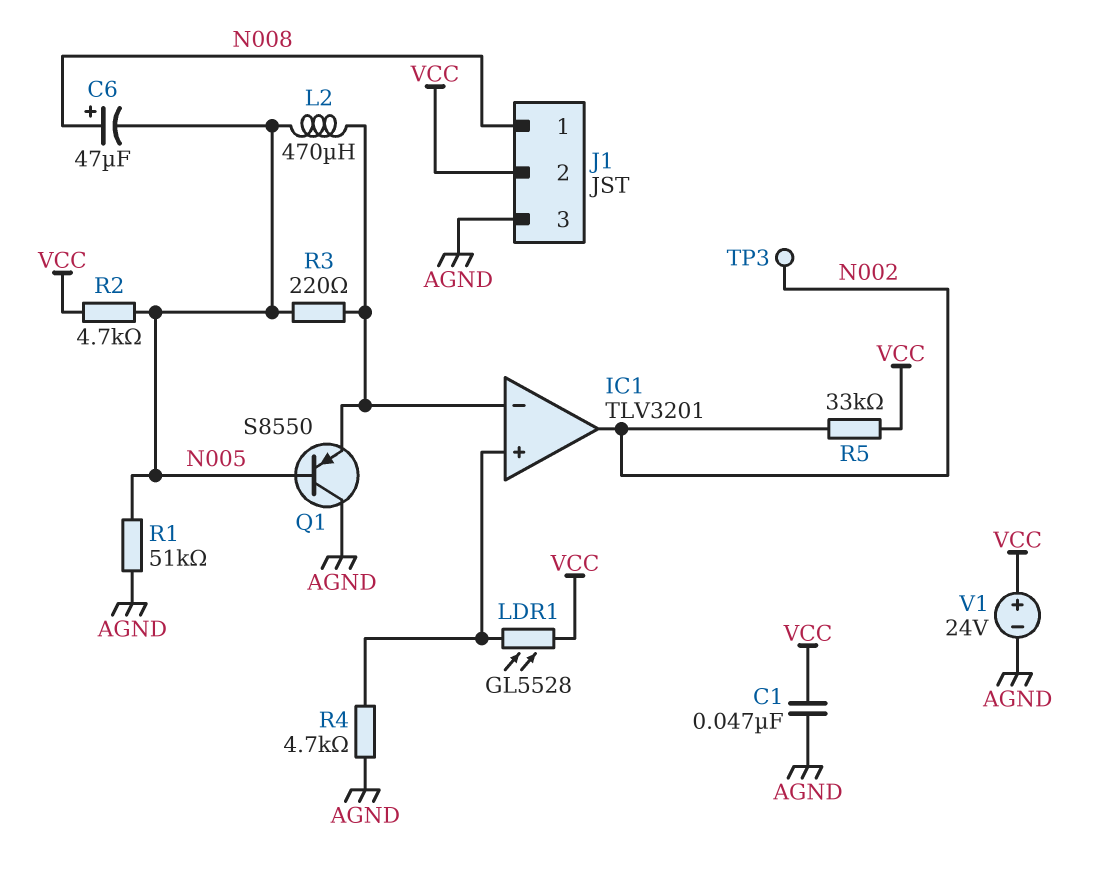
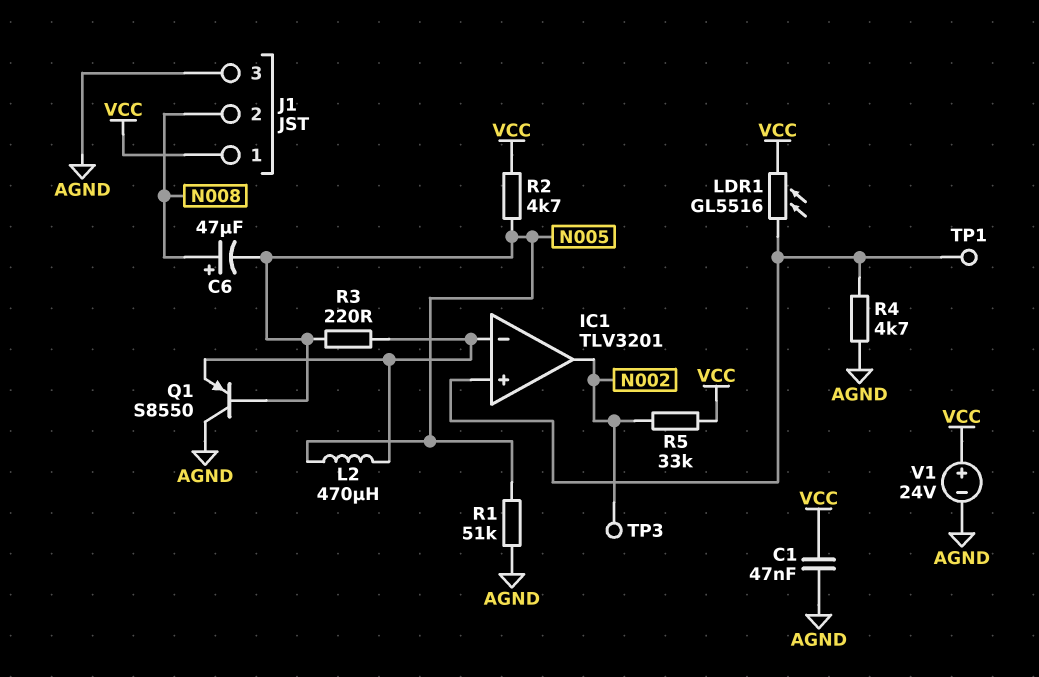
J1 pin 1: N008 -> VCC
J1 pin 2: VCC -> N008
LDR1: GL5528 (IC1/in+, VCC) -> GL5516 (IC1/in+, VCC)
TP1: none -> test point (IC1/in+)

